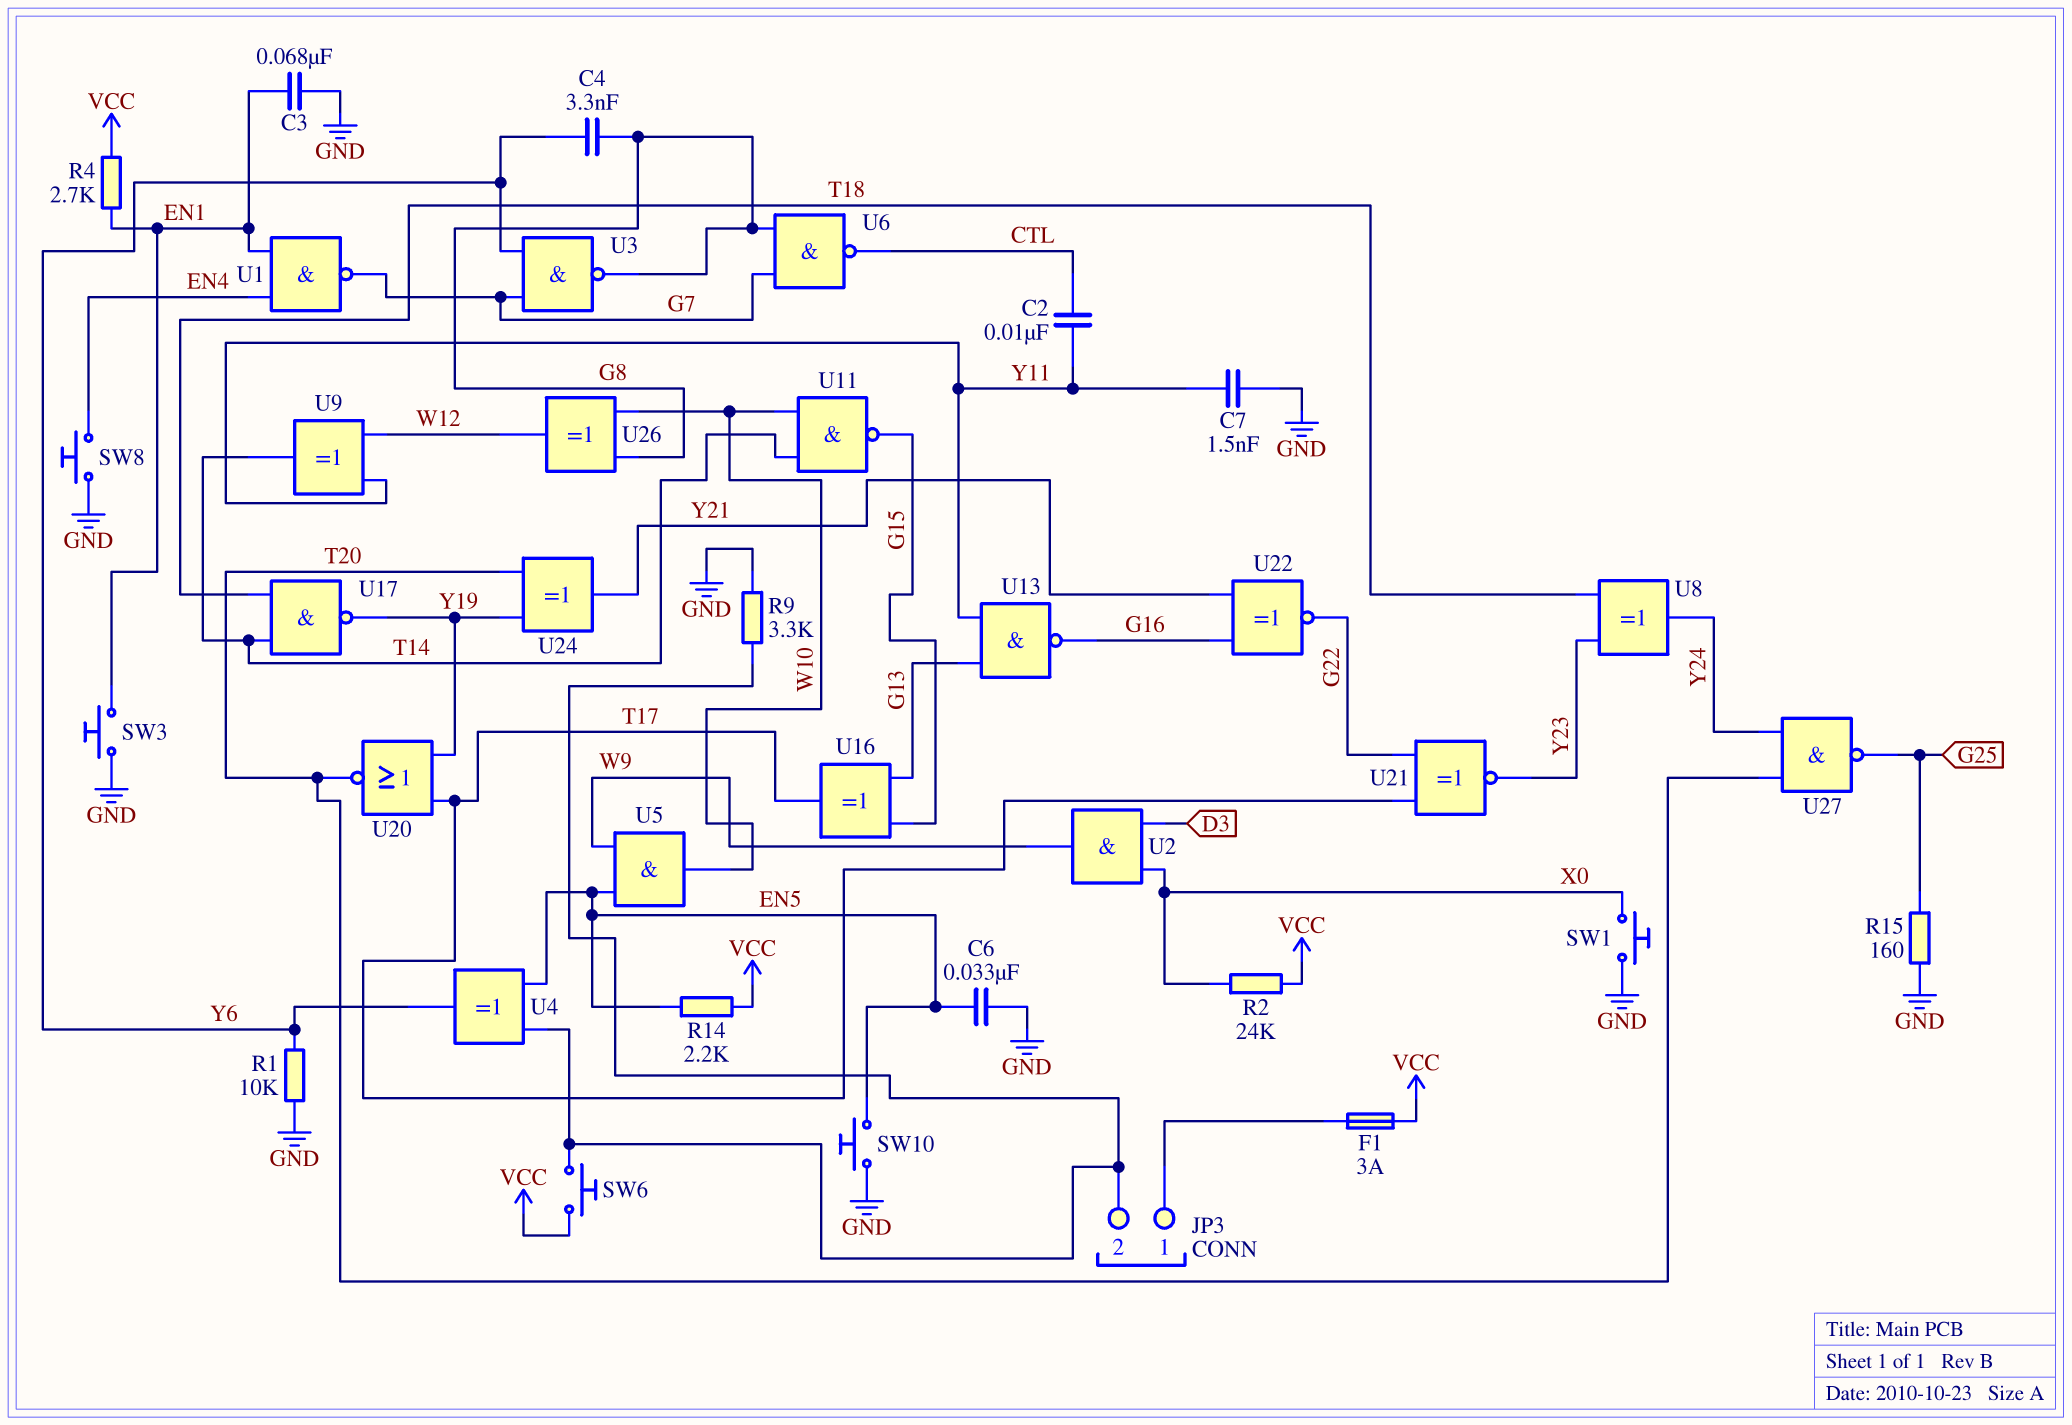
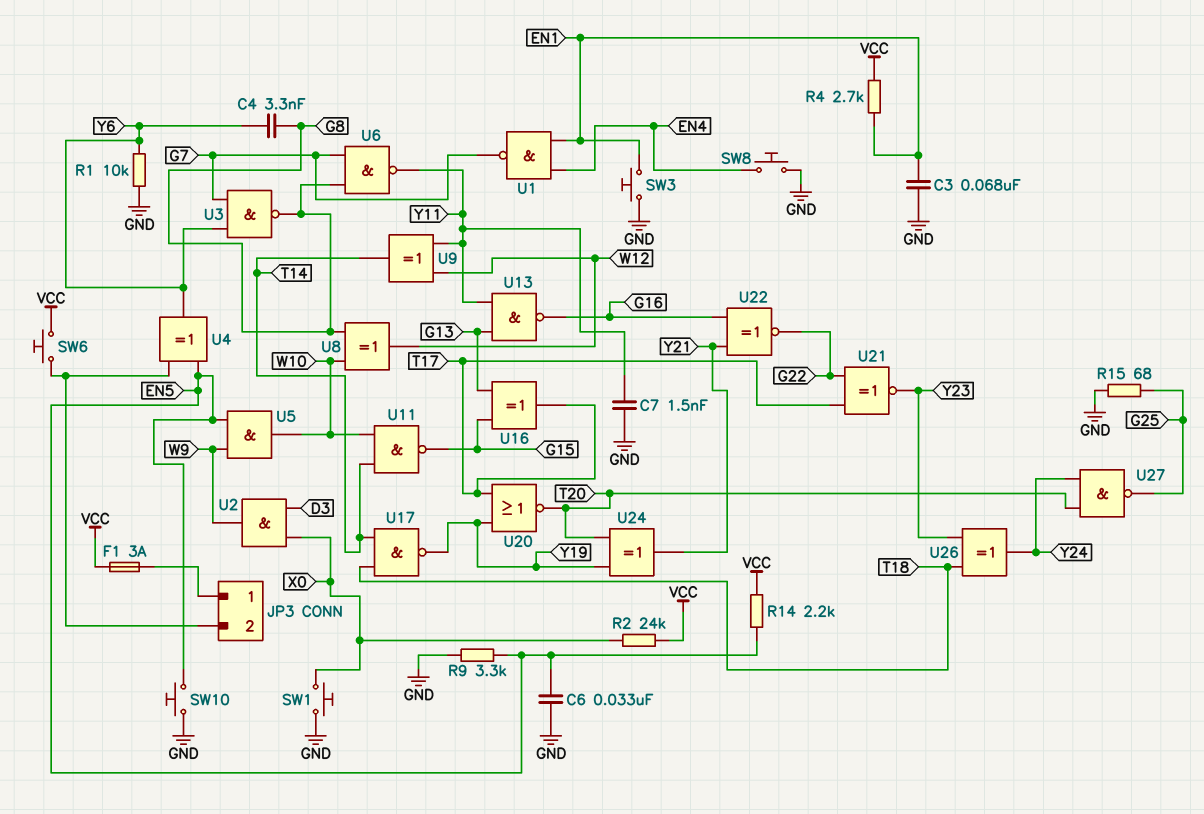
C2: 10nF (CTL, Y11) -> none
R9: 3.3k (GND, JP3/2) -> 3.3k (EN5, GND)
R15: 160 (G25, GND) -> 68 (G25, GND)
U6: NAND (in G7, in G8, out CTL) -> NAND (in G7, in G8, out Y11)
U8: XOR (in T18, in Y23, out Y24) -> XOR (in G8, in W10, out W12)
U26: XOR (in G8, in W10, out W12) -> XOR (in T18, in Y23, out Y24)

